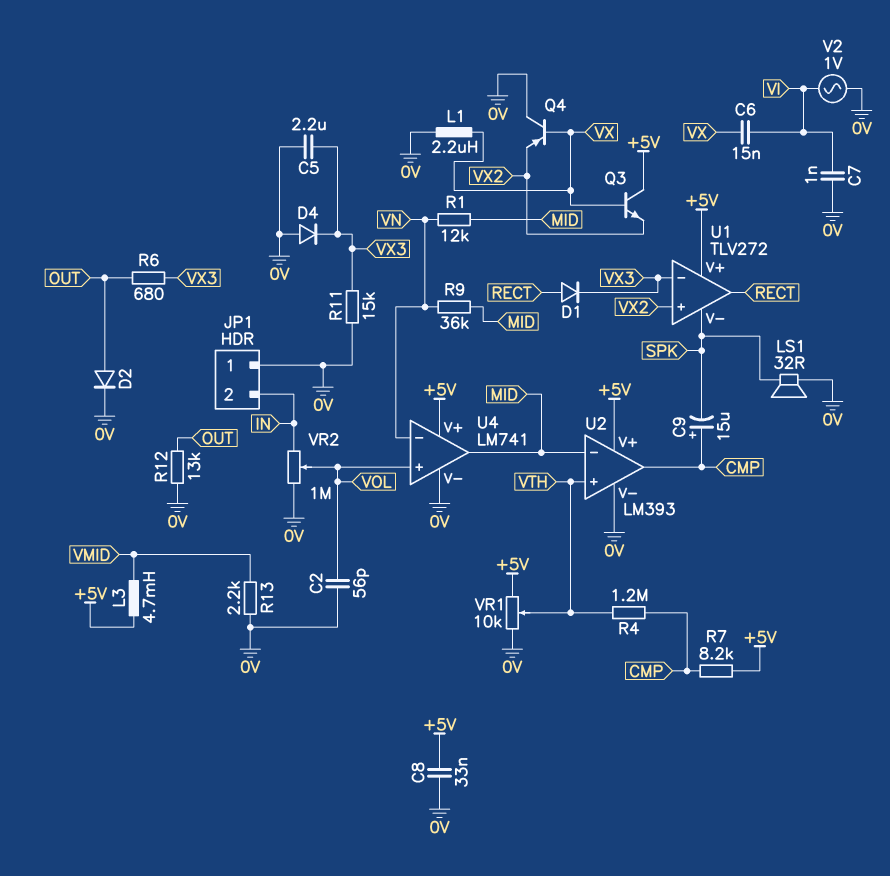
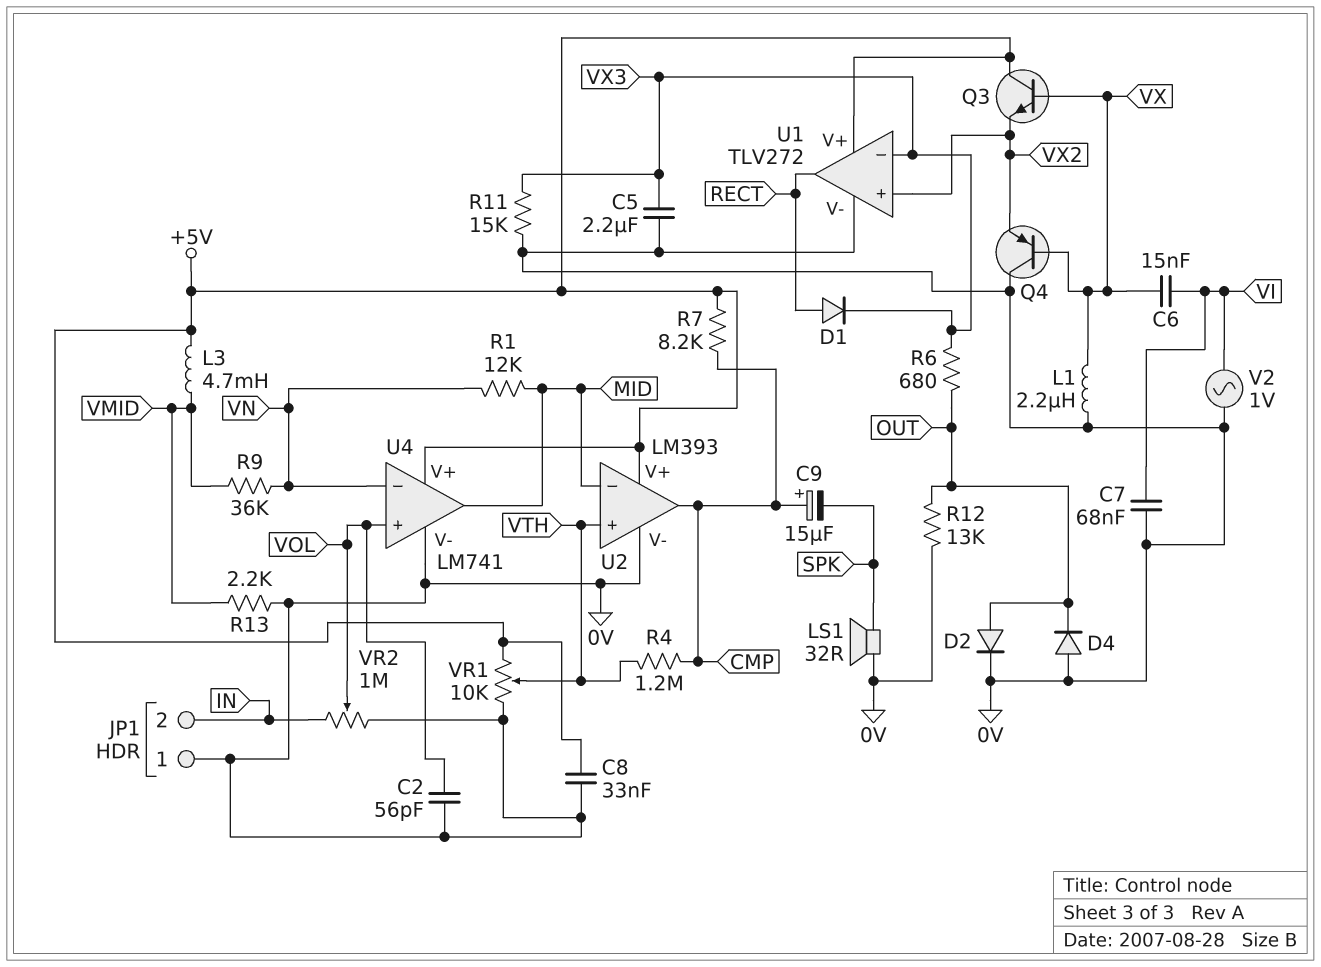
C7: 1nF (0V, VI) -> 68nF (0V, VI)
D4: diode (A 0V, K VX3) -> diode (A 0V, K OUT)
R9: 36k (MID, VN) -> 36k (VMID, VN)
U1 pin V-: SPK -> 0V

